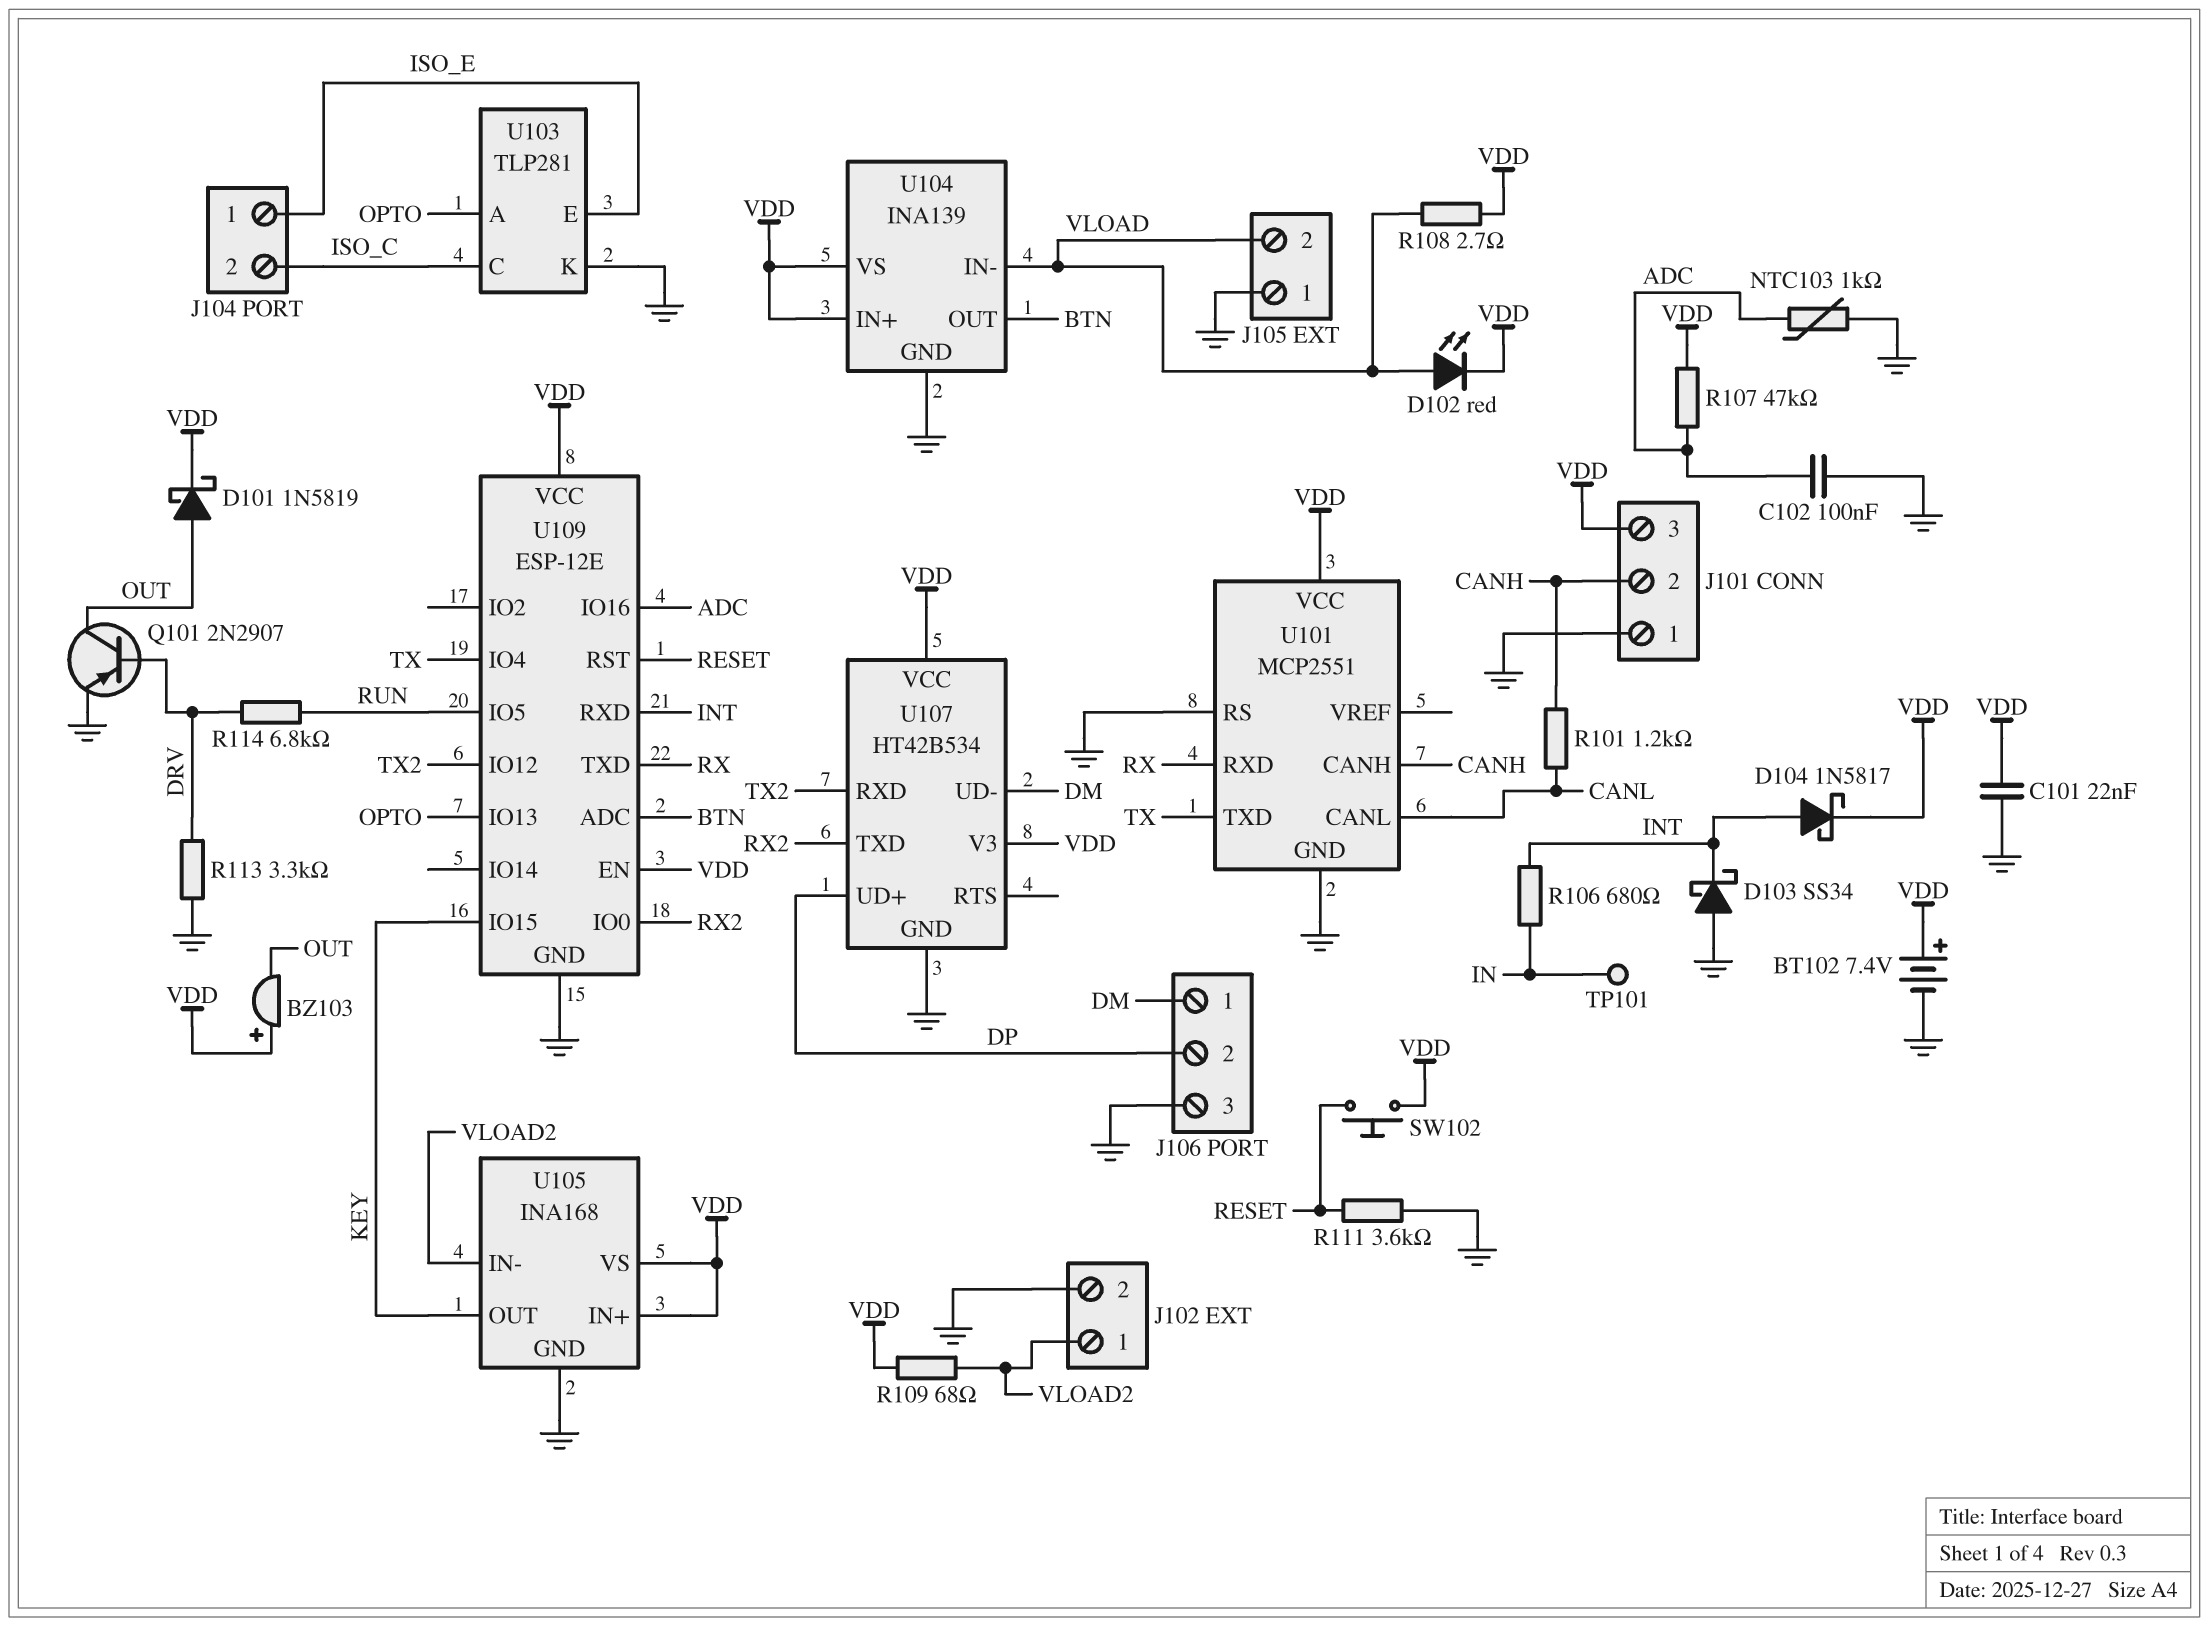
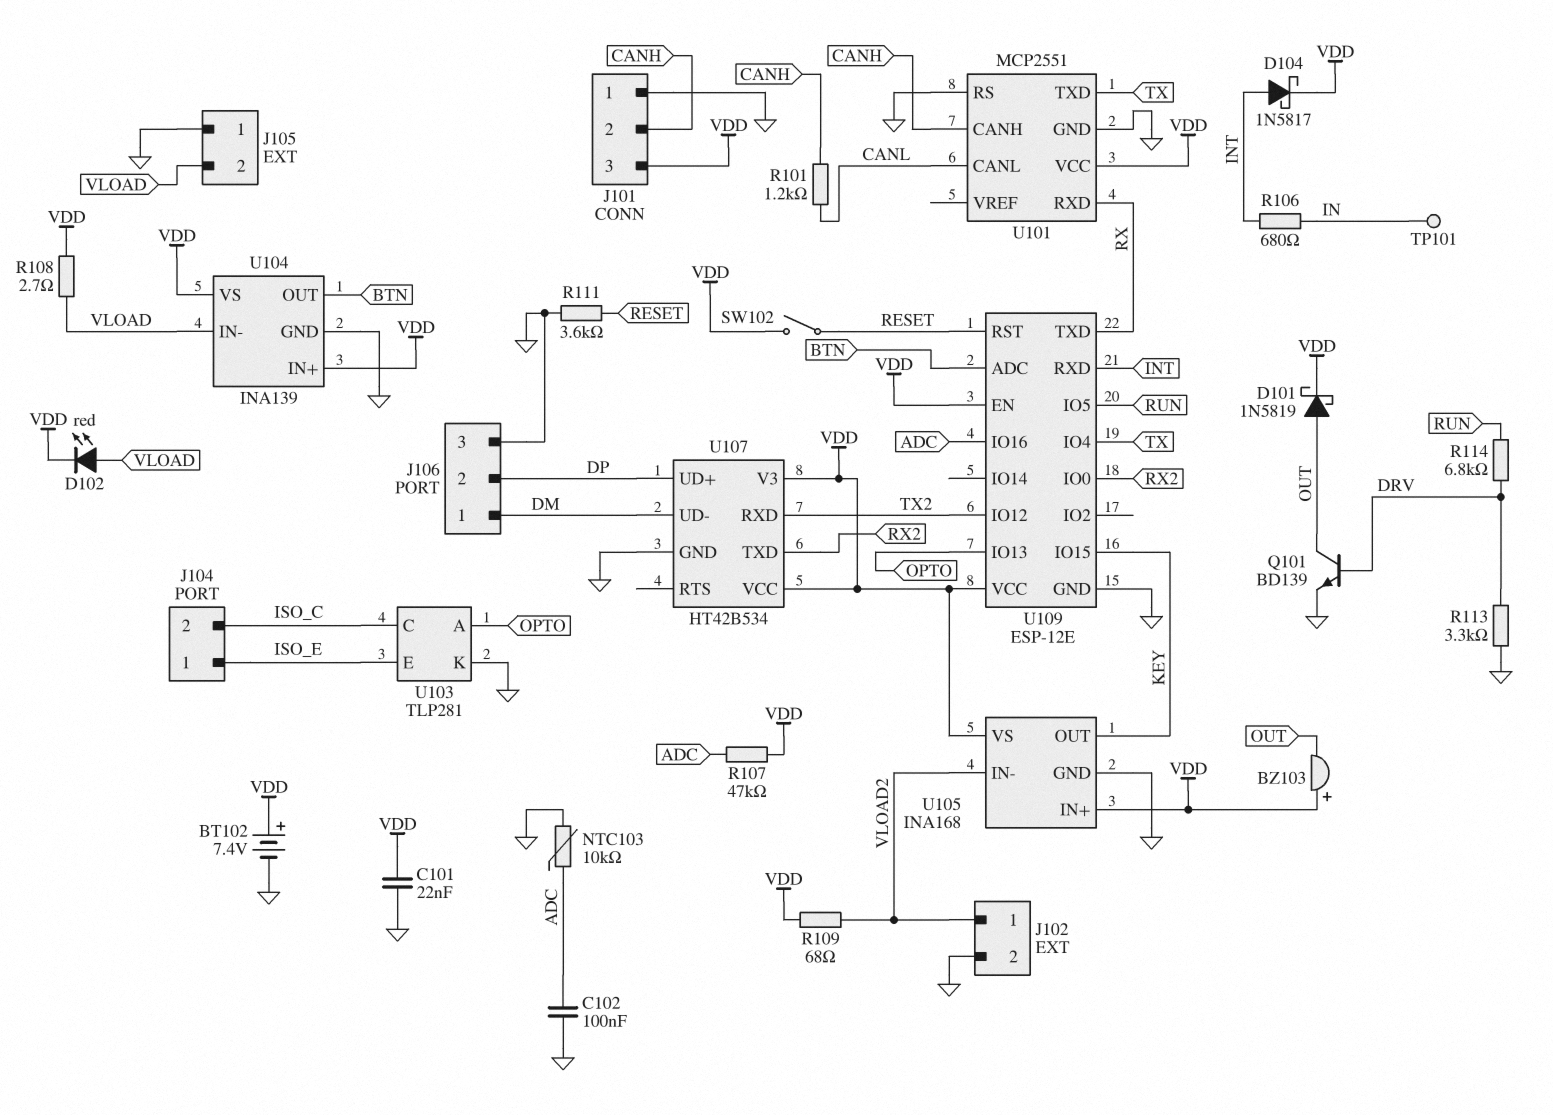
D103: schottky SS34 (A GND, K INT) -> none
NTC103: 1k (ADC, GND) -> 10k (ADC, GND)
Q101: PNP 2N2907 (B DRV, C OUT, E GND) -> NPN BD139 (B DRV, C OUT, E GND)
SW102: button (RESET, VDD) -> switch (RESET, VDD)

